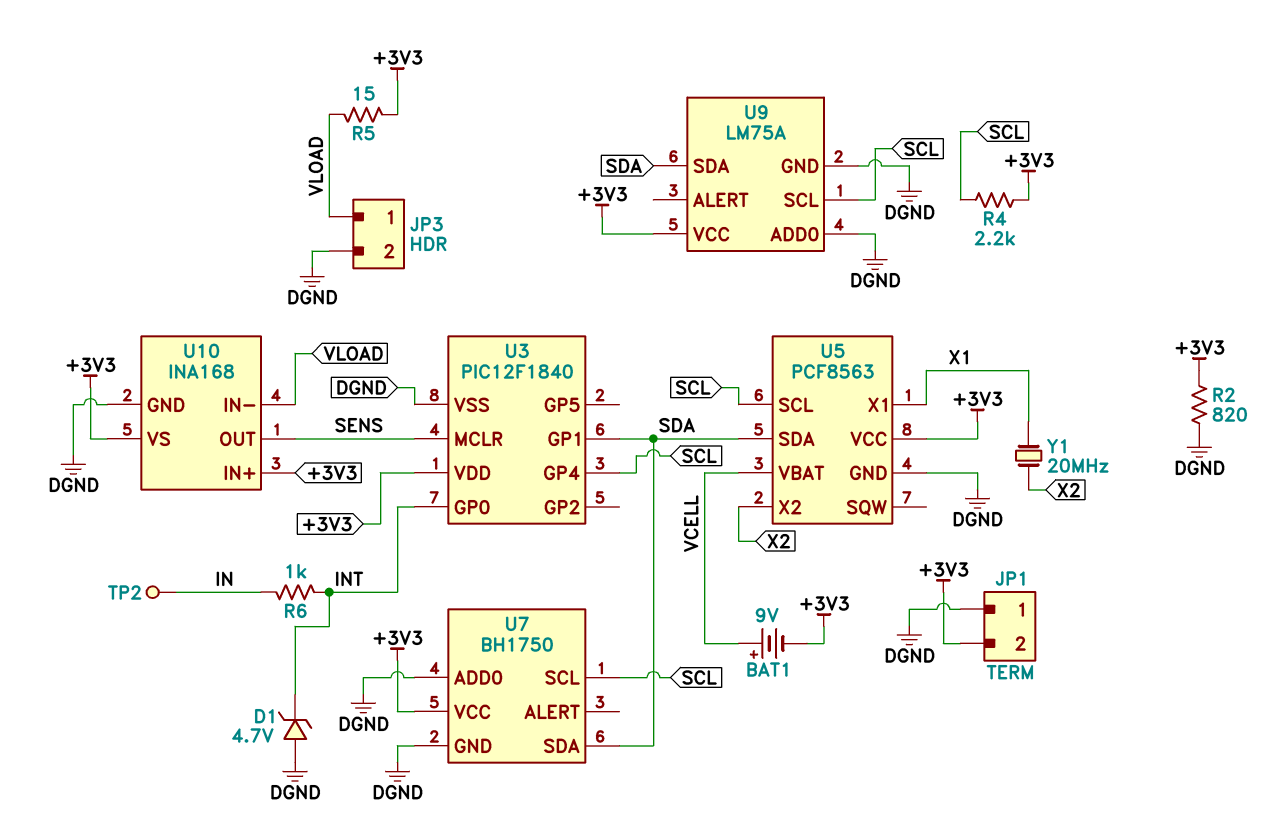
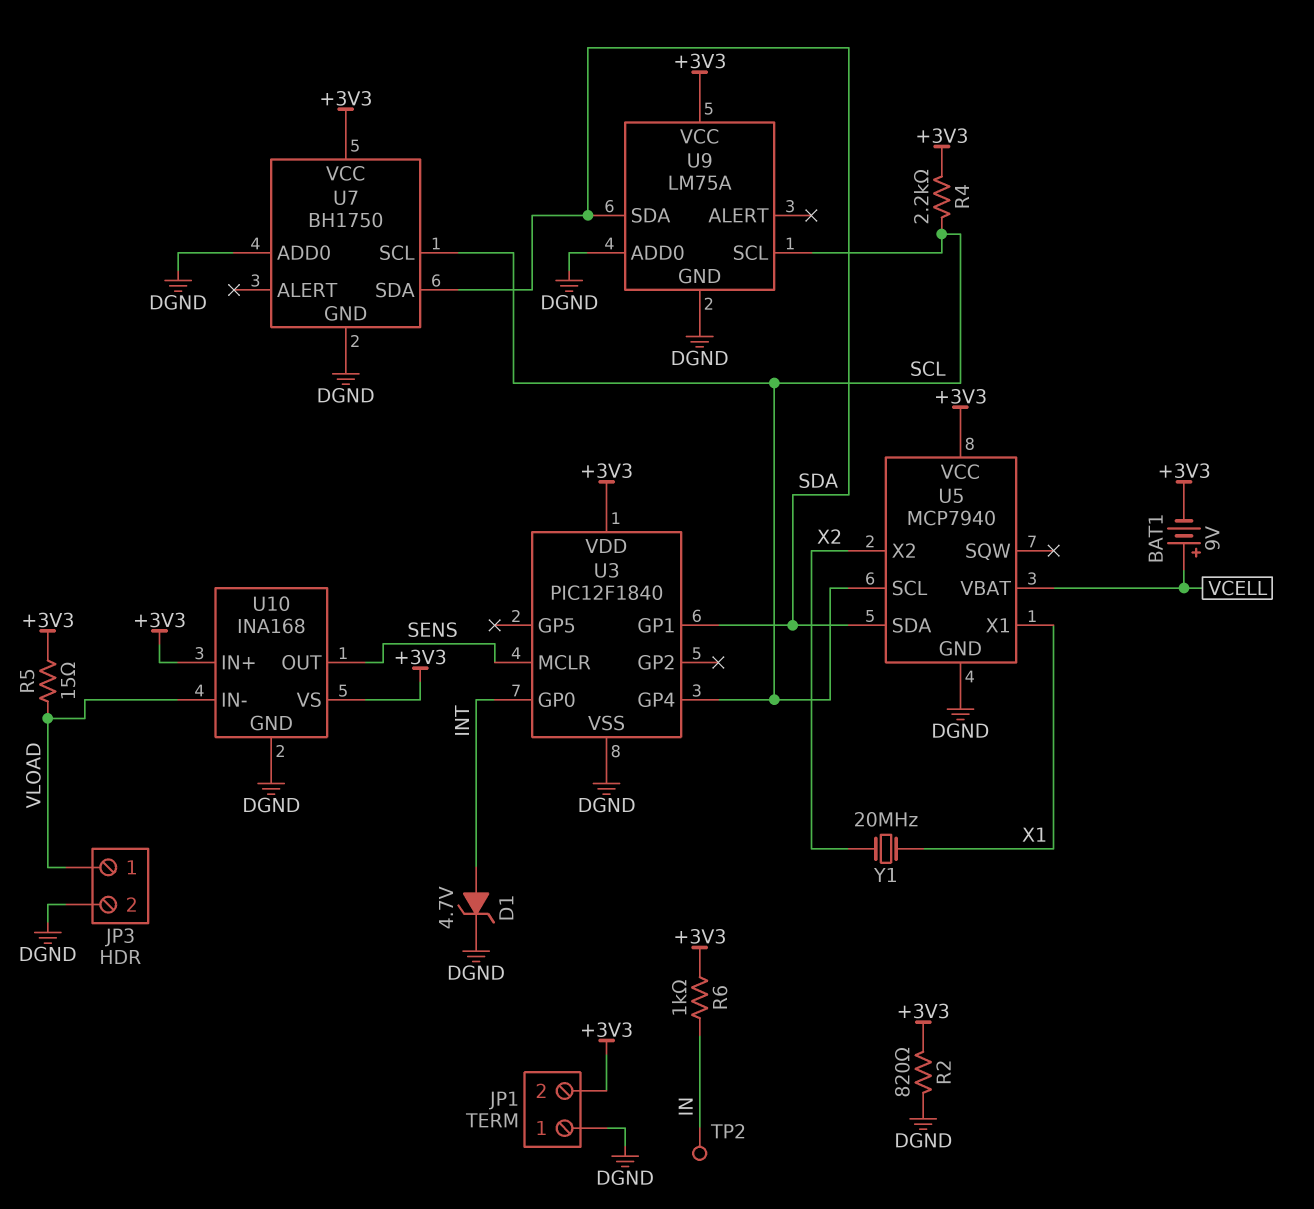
D1: zener 4.7V (A DGND, K INT) -> zener 4.7V (A INT, K DGND)
R6: 1k (IN, INT) -> 1k (+3V3, IN)
U5: PCF8563 -> MCP7940

